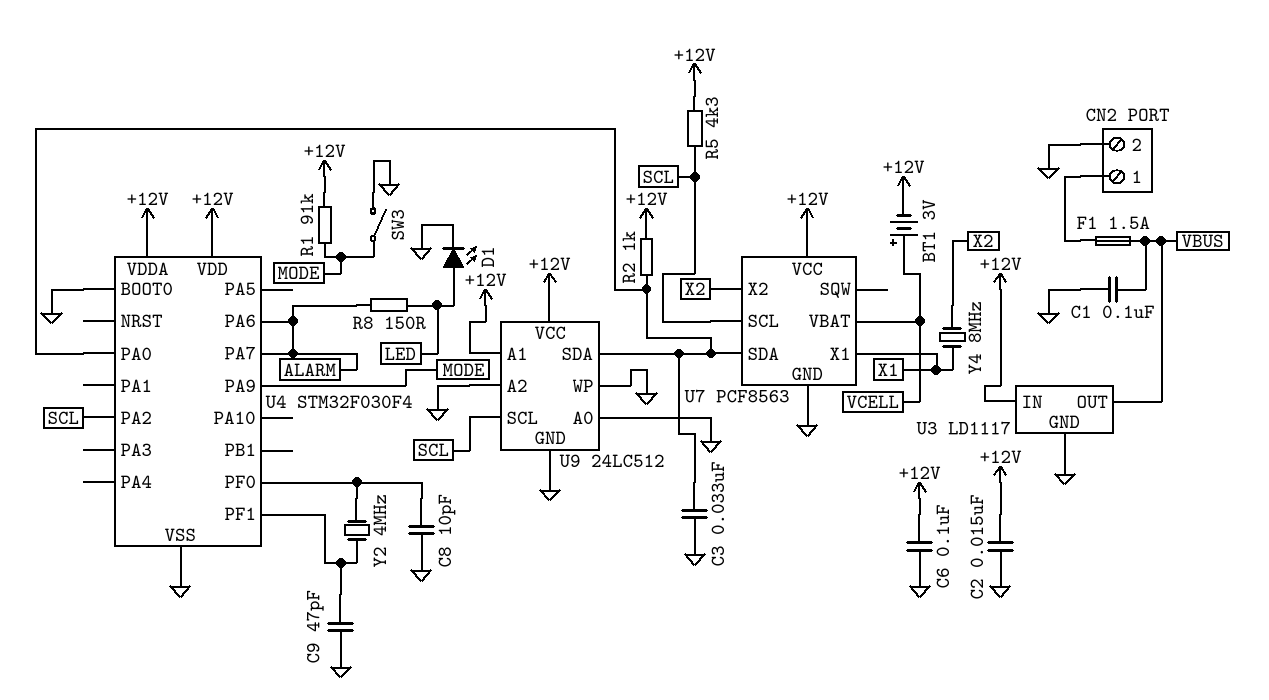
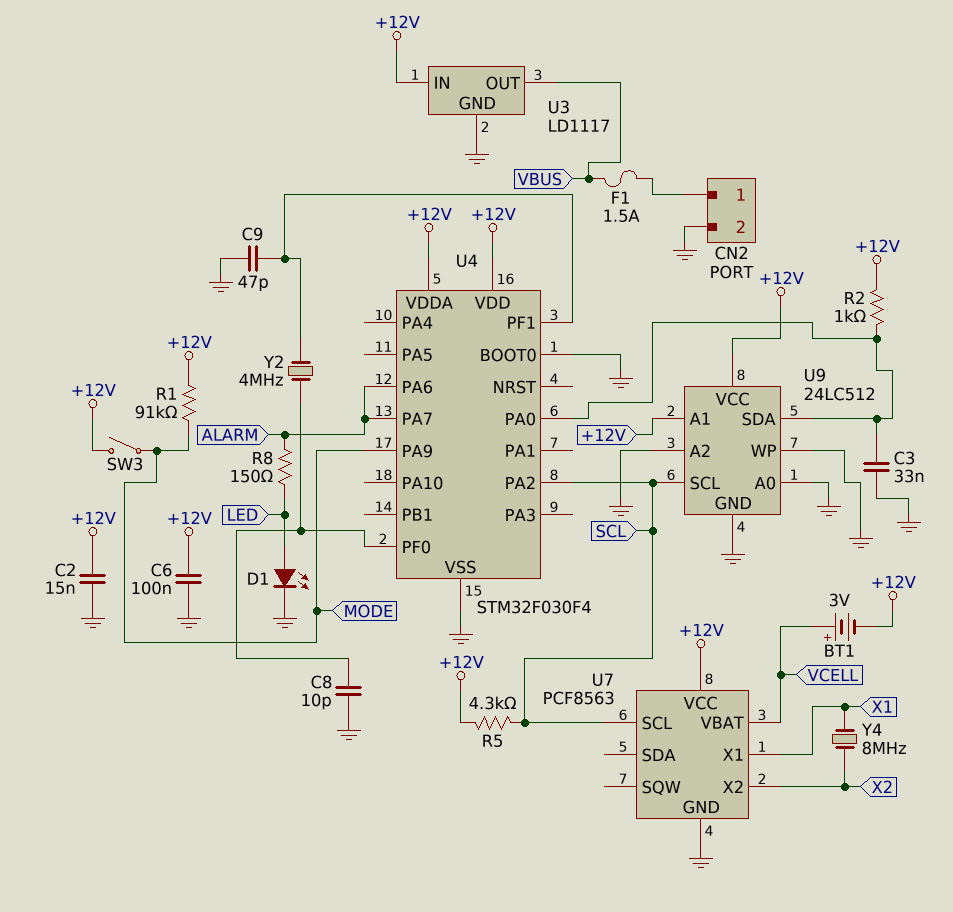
C1: 100nF (GND, VBUS) -> none
SW3: switch (GND, MODE) -> switch (+12V, MODE)
U7 pin SDA: U4/PA0 -> none

